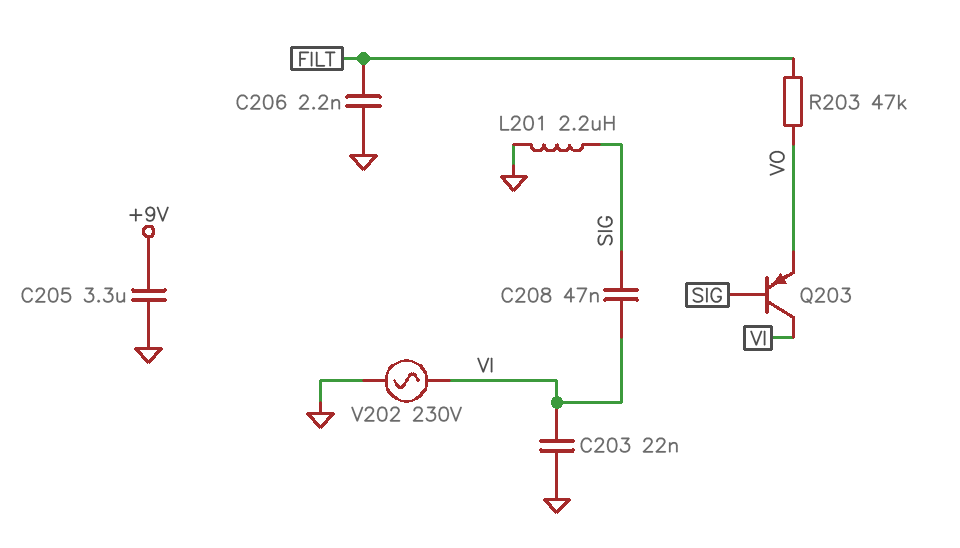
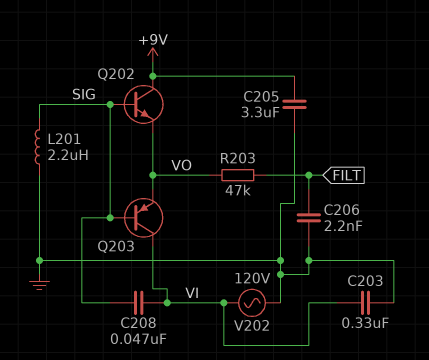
C203: 22nF (GND, VI) -> 330nF (GND, VI)
Q202: none -> NPN (B SIG, C +9V, E VO)
V202: AC 230V (GND, VI) -> AC 120V (GND, VI)

